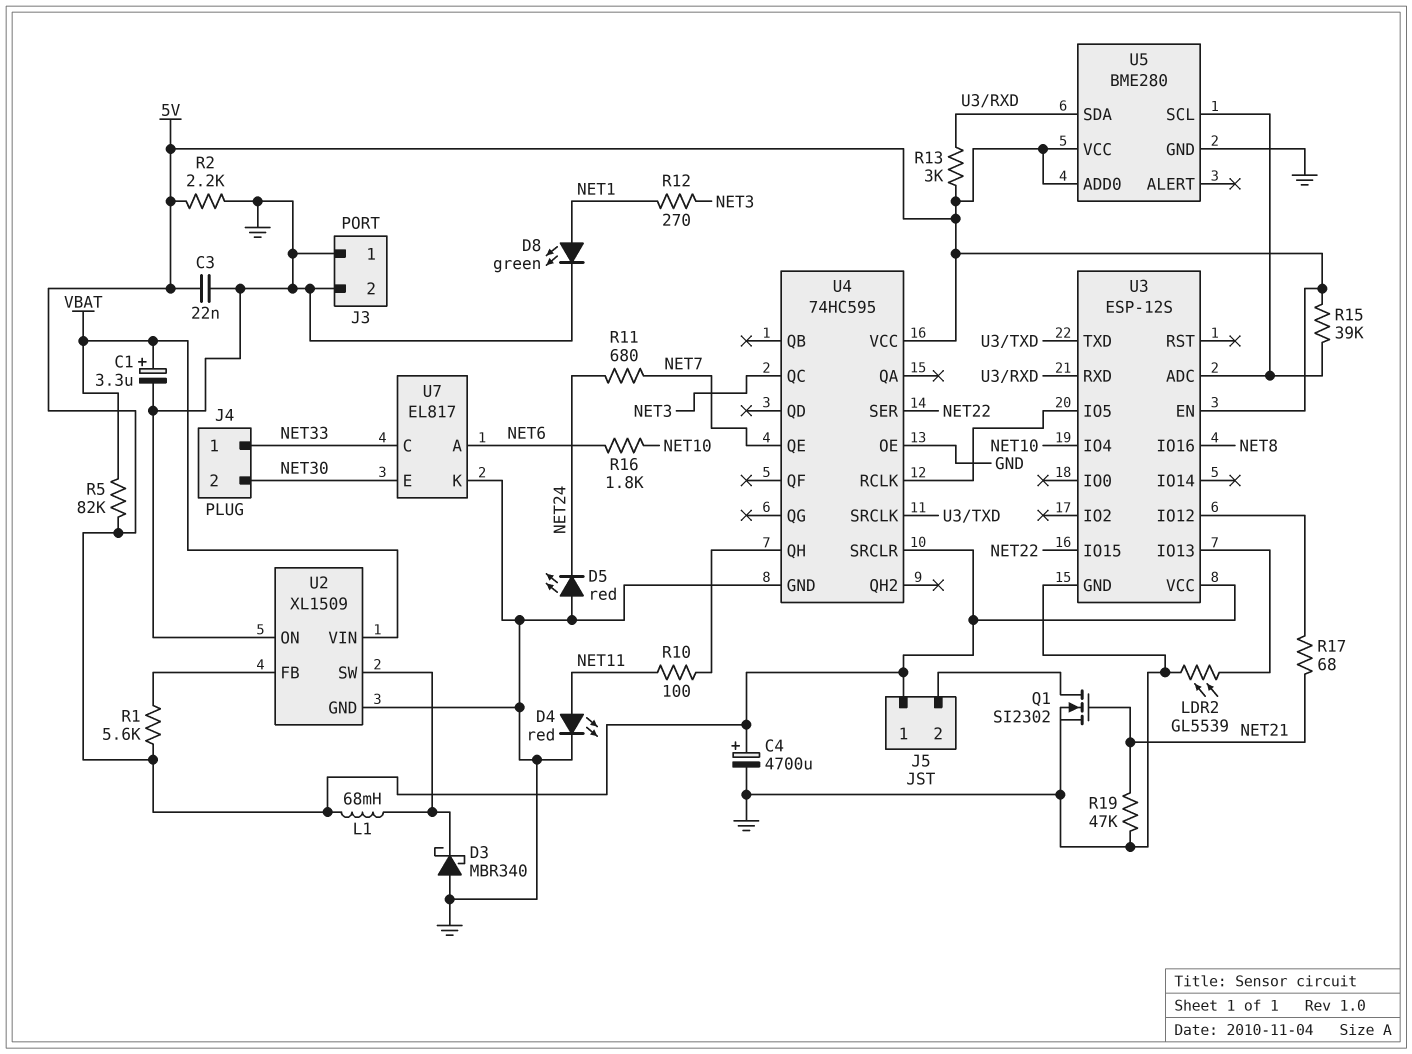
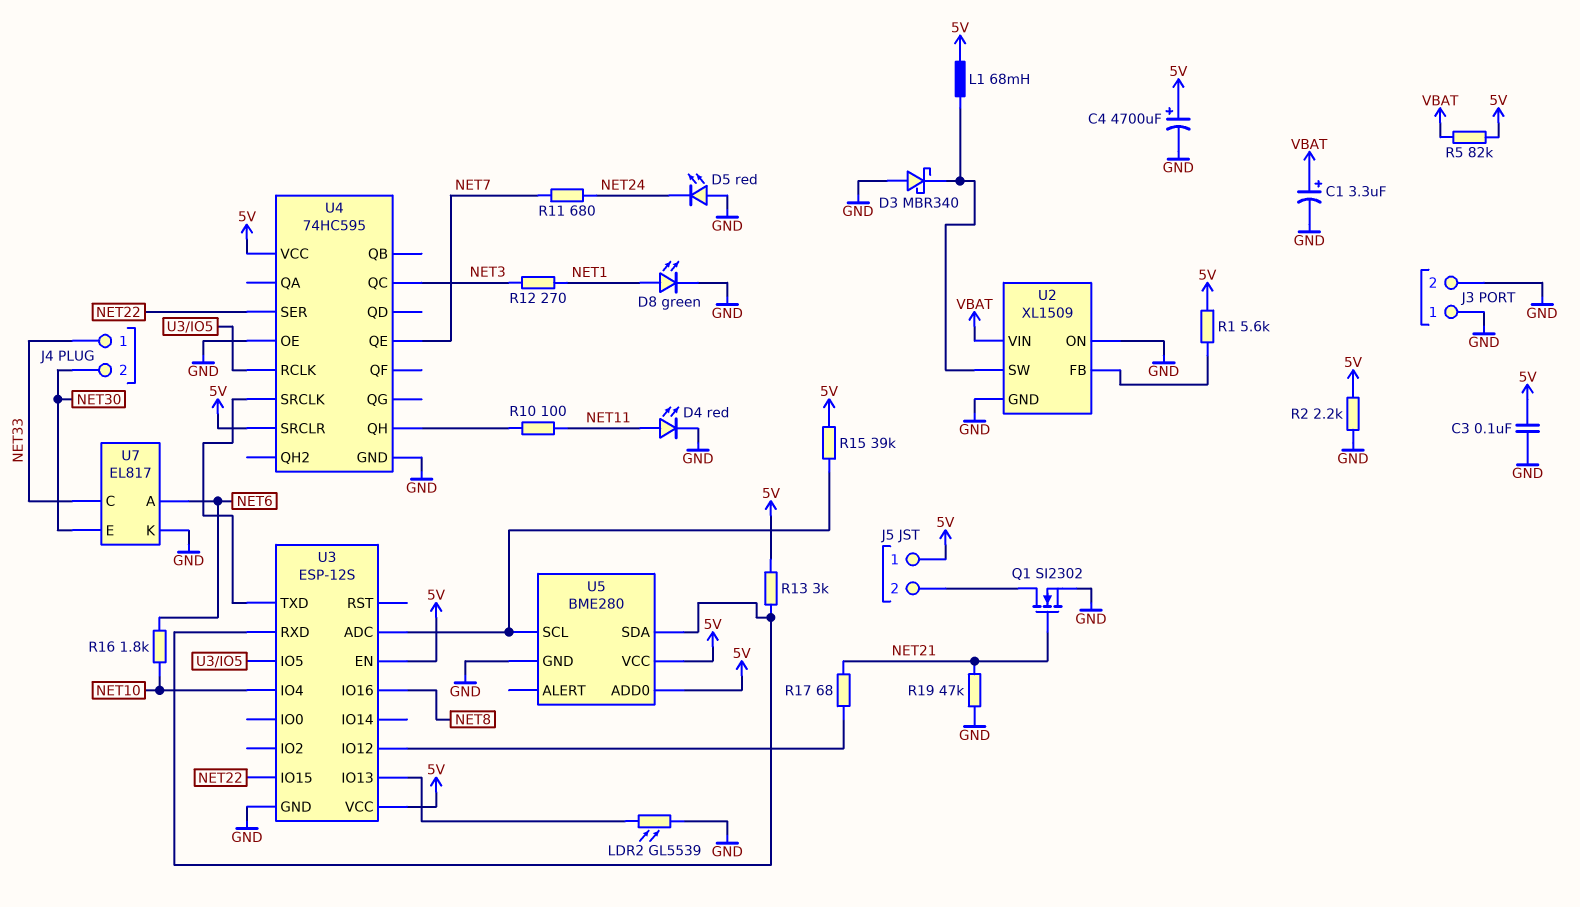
C3: 22nF (5V, GND) -> 100nF (5V, GND)

